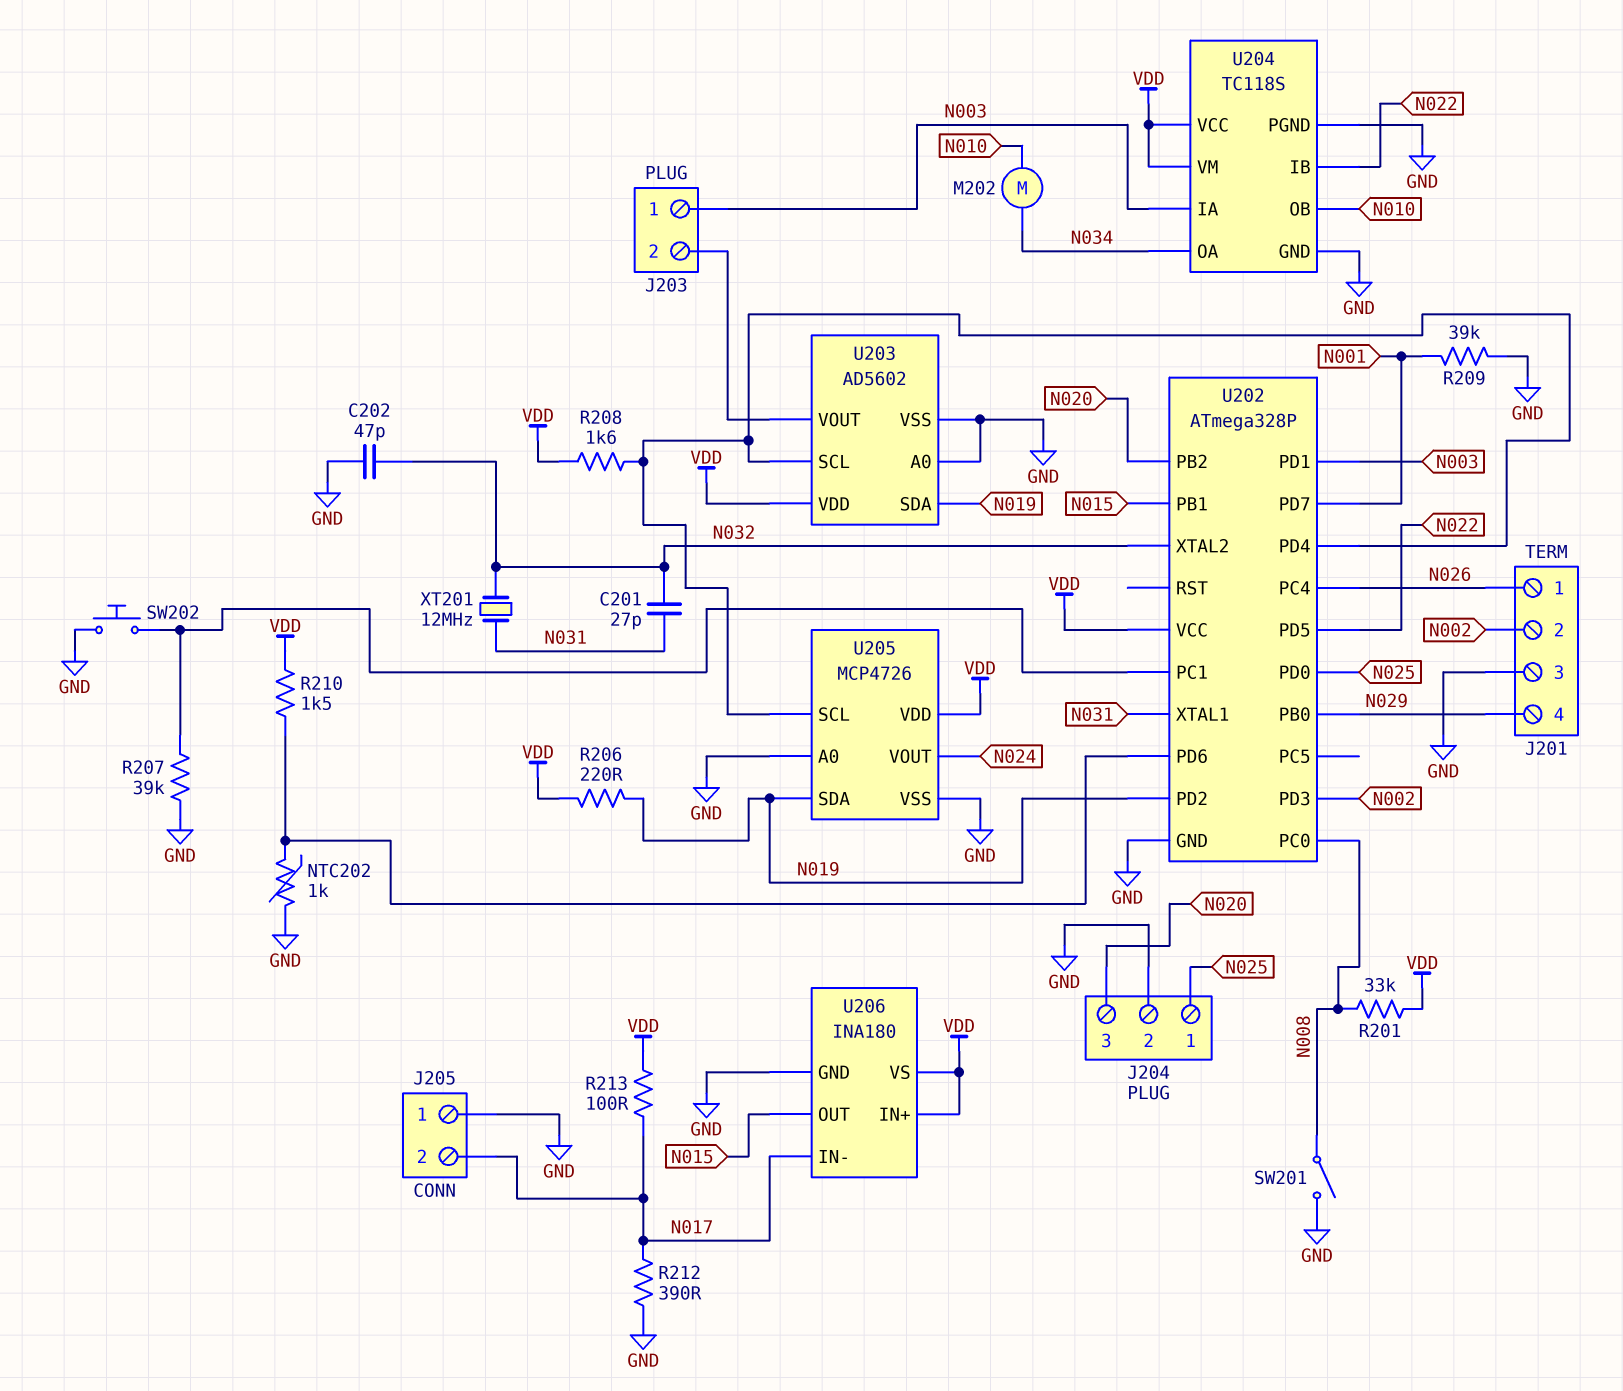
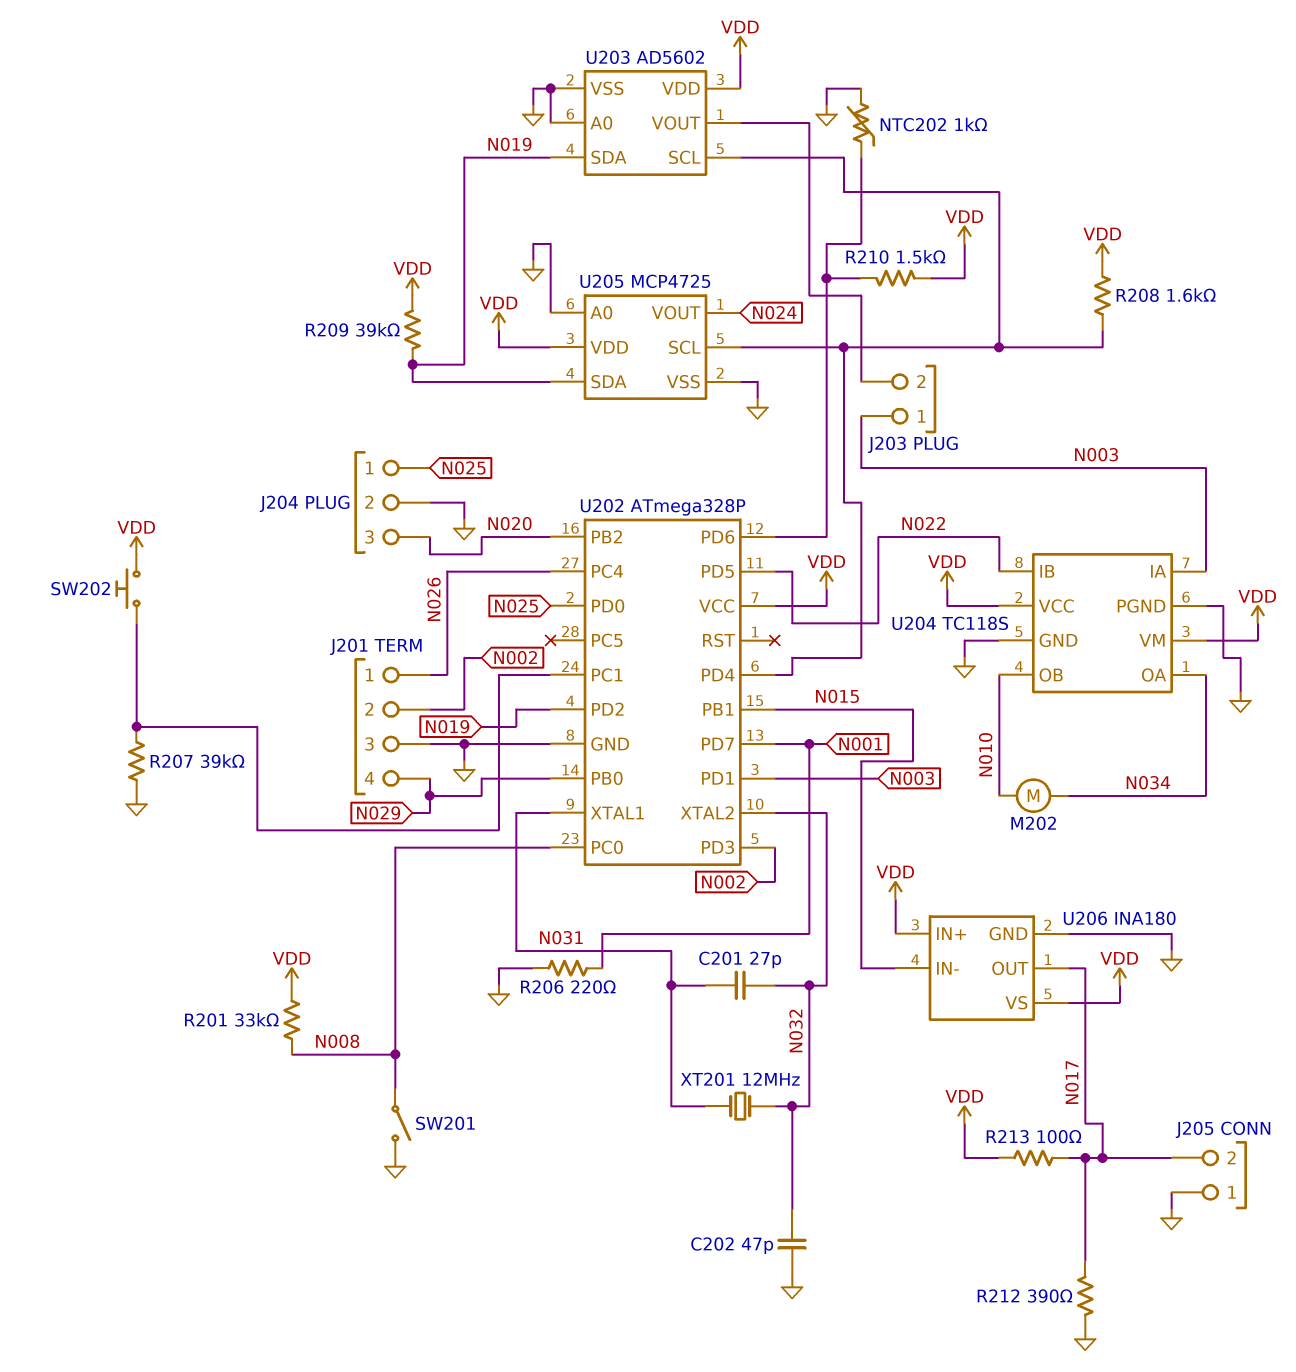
R206: 220 (N019, VDD) -> 220 (GND, N001)
R209: 39k (GND, N001) -> 39k (N019, VDD)
SW202: button (GND, U202/PC1) -> button (U202/PC1, VDD)
U205: MCP4726 -> MCP4725
U206 pin IN-: N017 -> N015
U206 pin OUT: N015 -> N017

